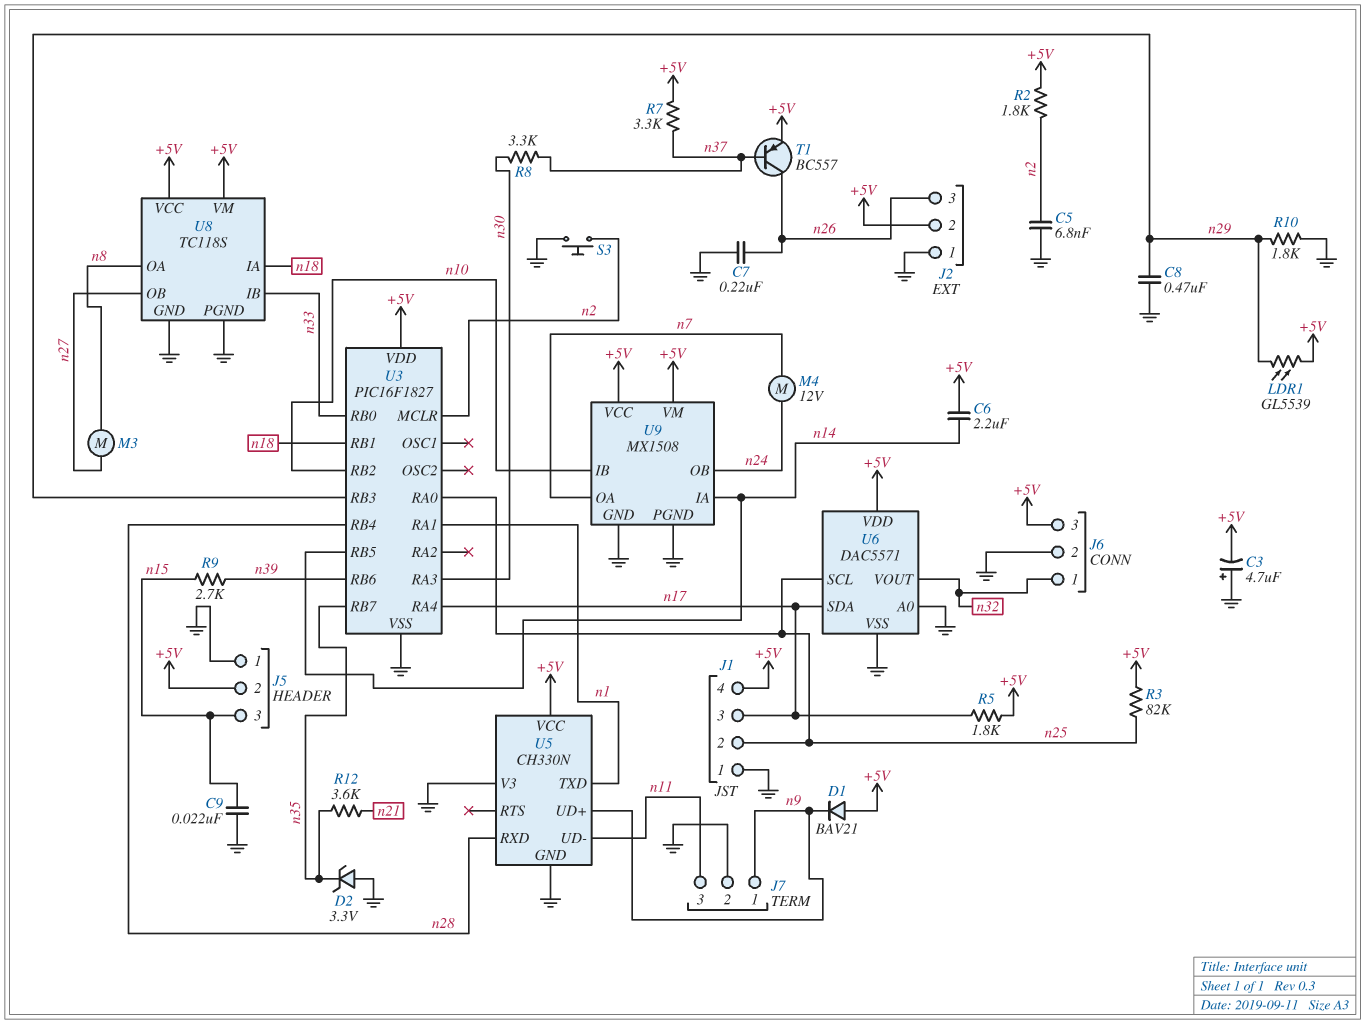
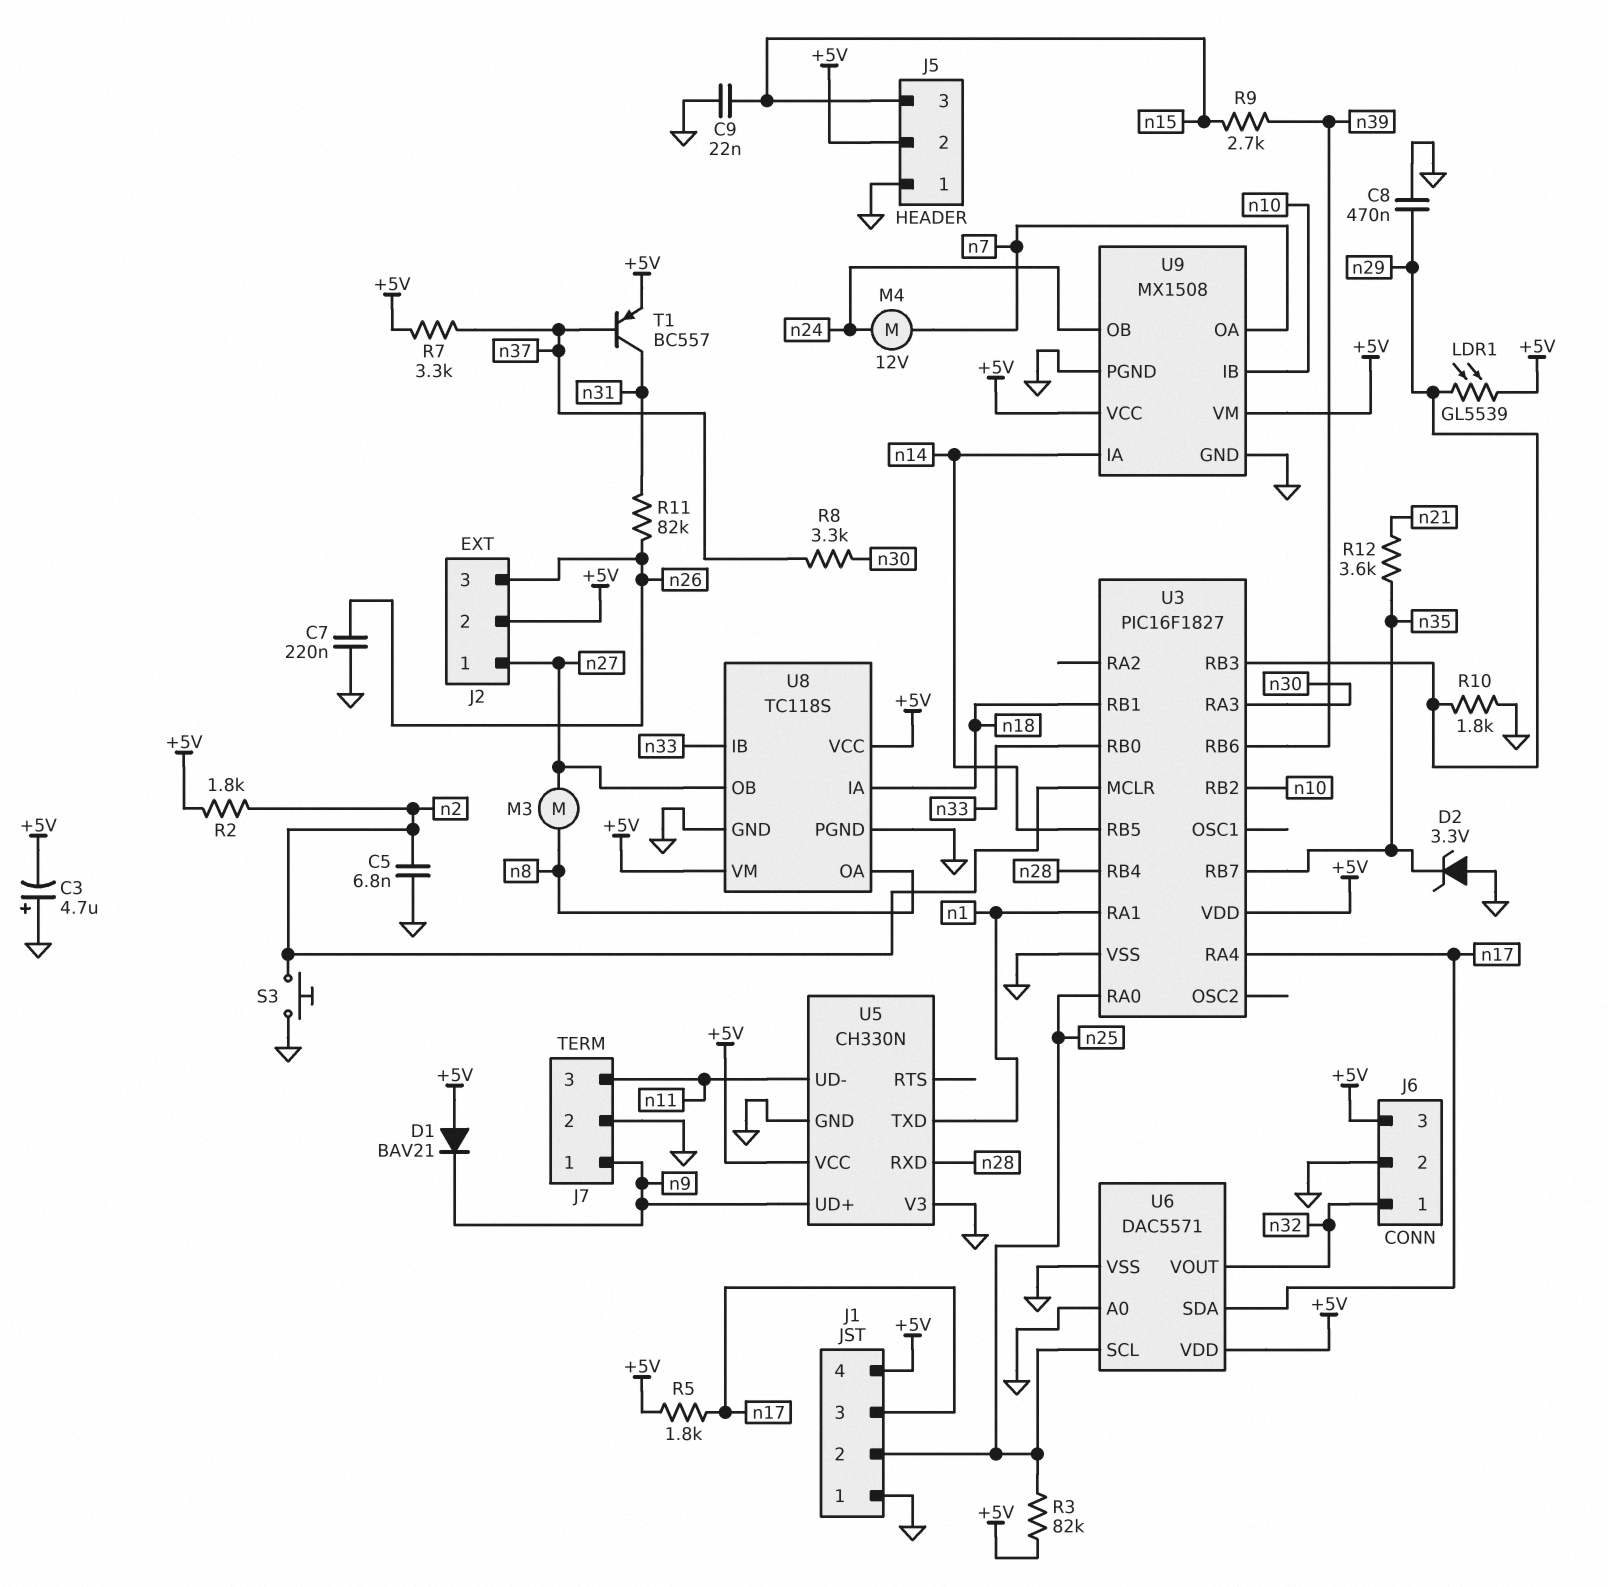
C6: 2.2uF (+5V, n14) -> none
J2 pin 1: GND -> n27
R11: none -> 82k (n26, n31)
T1: PNP BC557 (B n37, C n26, E +5V) -> PNP BC557 (B n37, C n31, E +5V)

